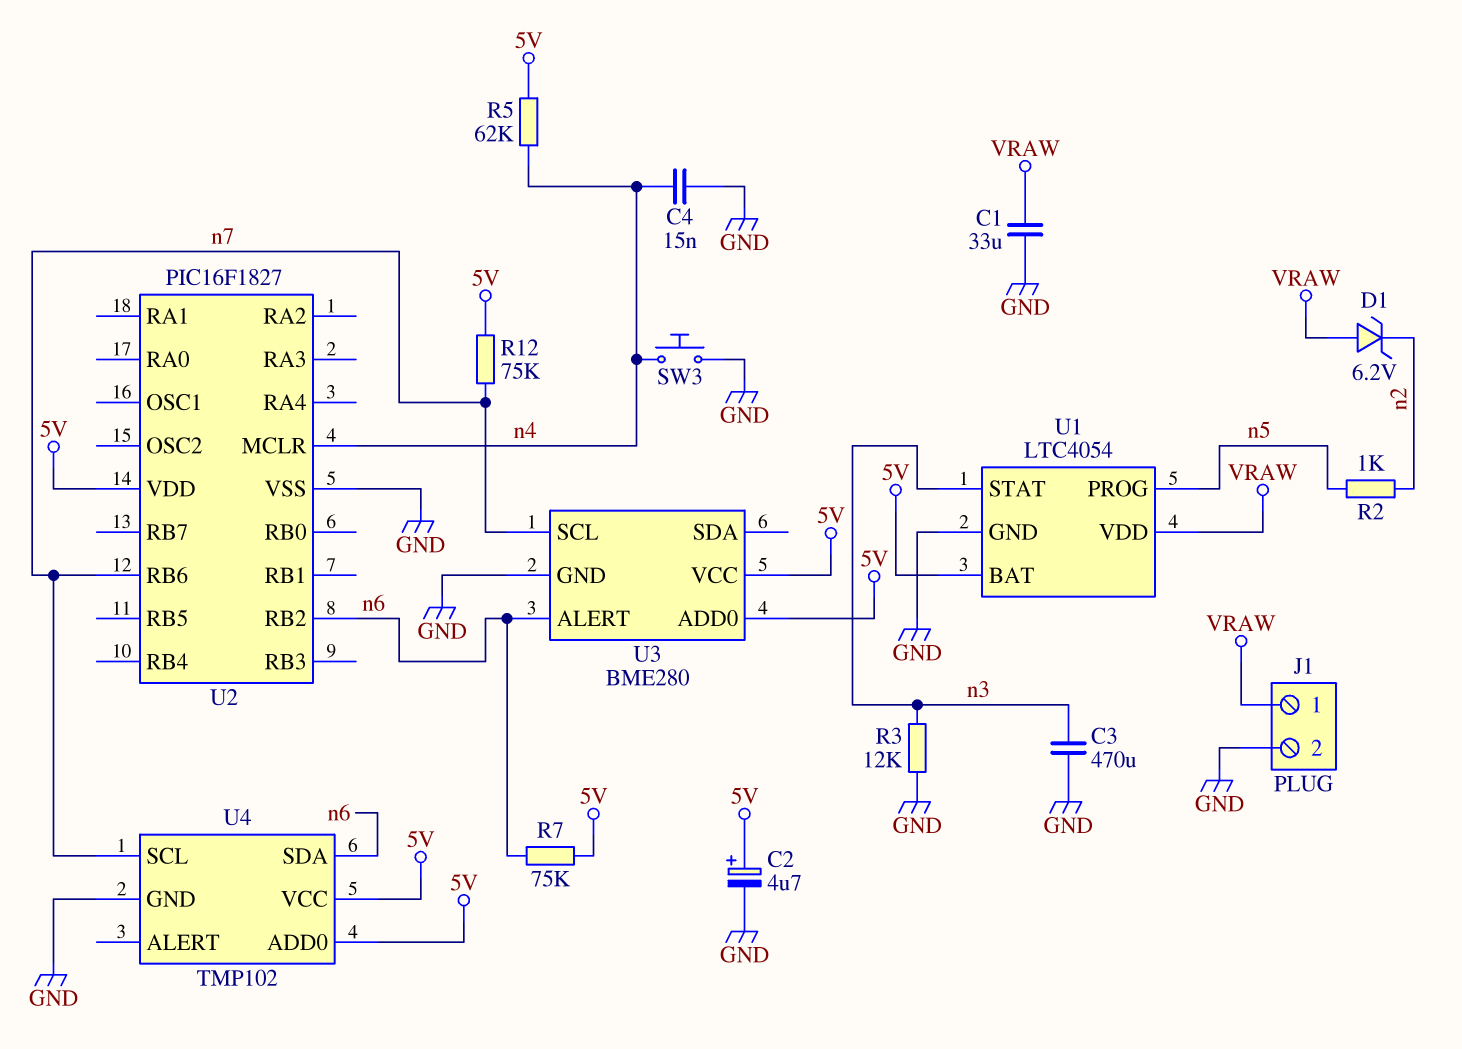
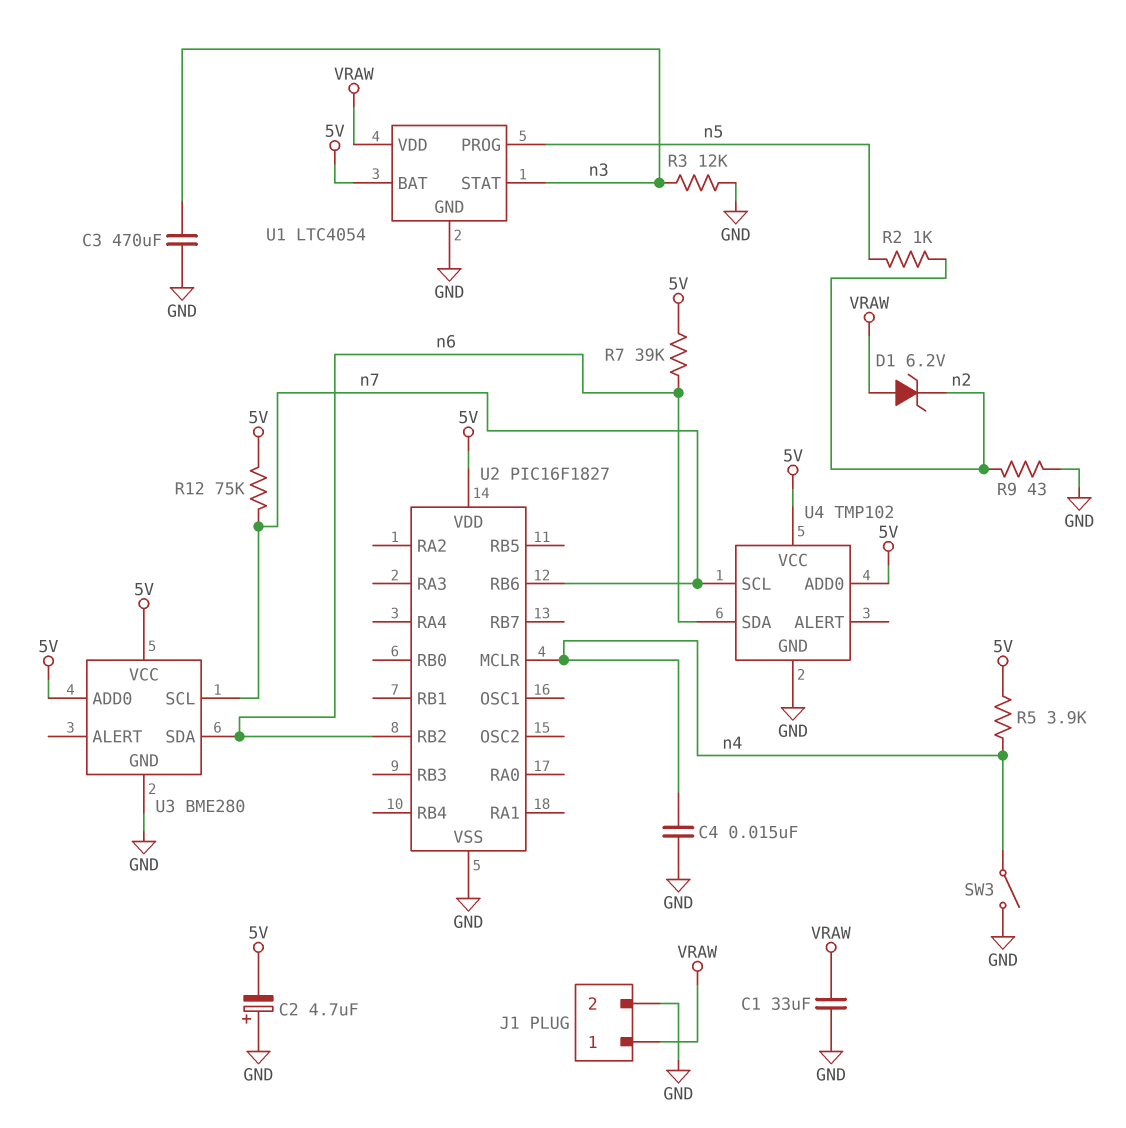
C2: 4.7uF (plus 5V, minus GND) -> 4.7uF (plus GND, minus 5V)
R5: 62k (5V, n4) -> 3.9k (5V, n4)
R7: 75k (5V, n6) -> 39k (5V, n6)
R9: none -> 43 (GND, n2)
SW3: button (GND, n4) -> switch (GND, n4)
U3 pin ALERT: n6 -> none
U3 pin SDA: none -> n6

